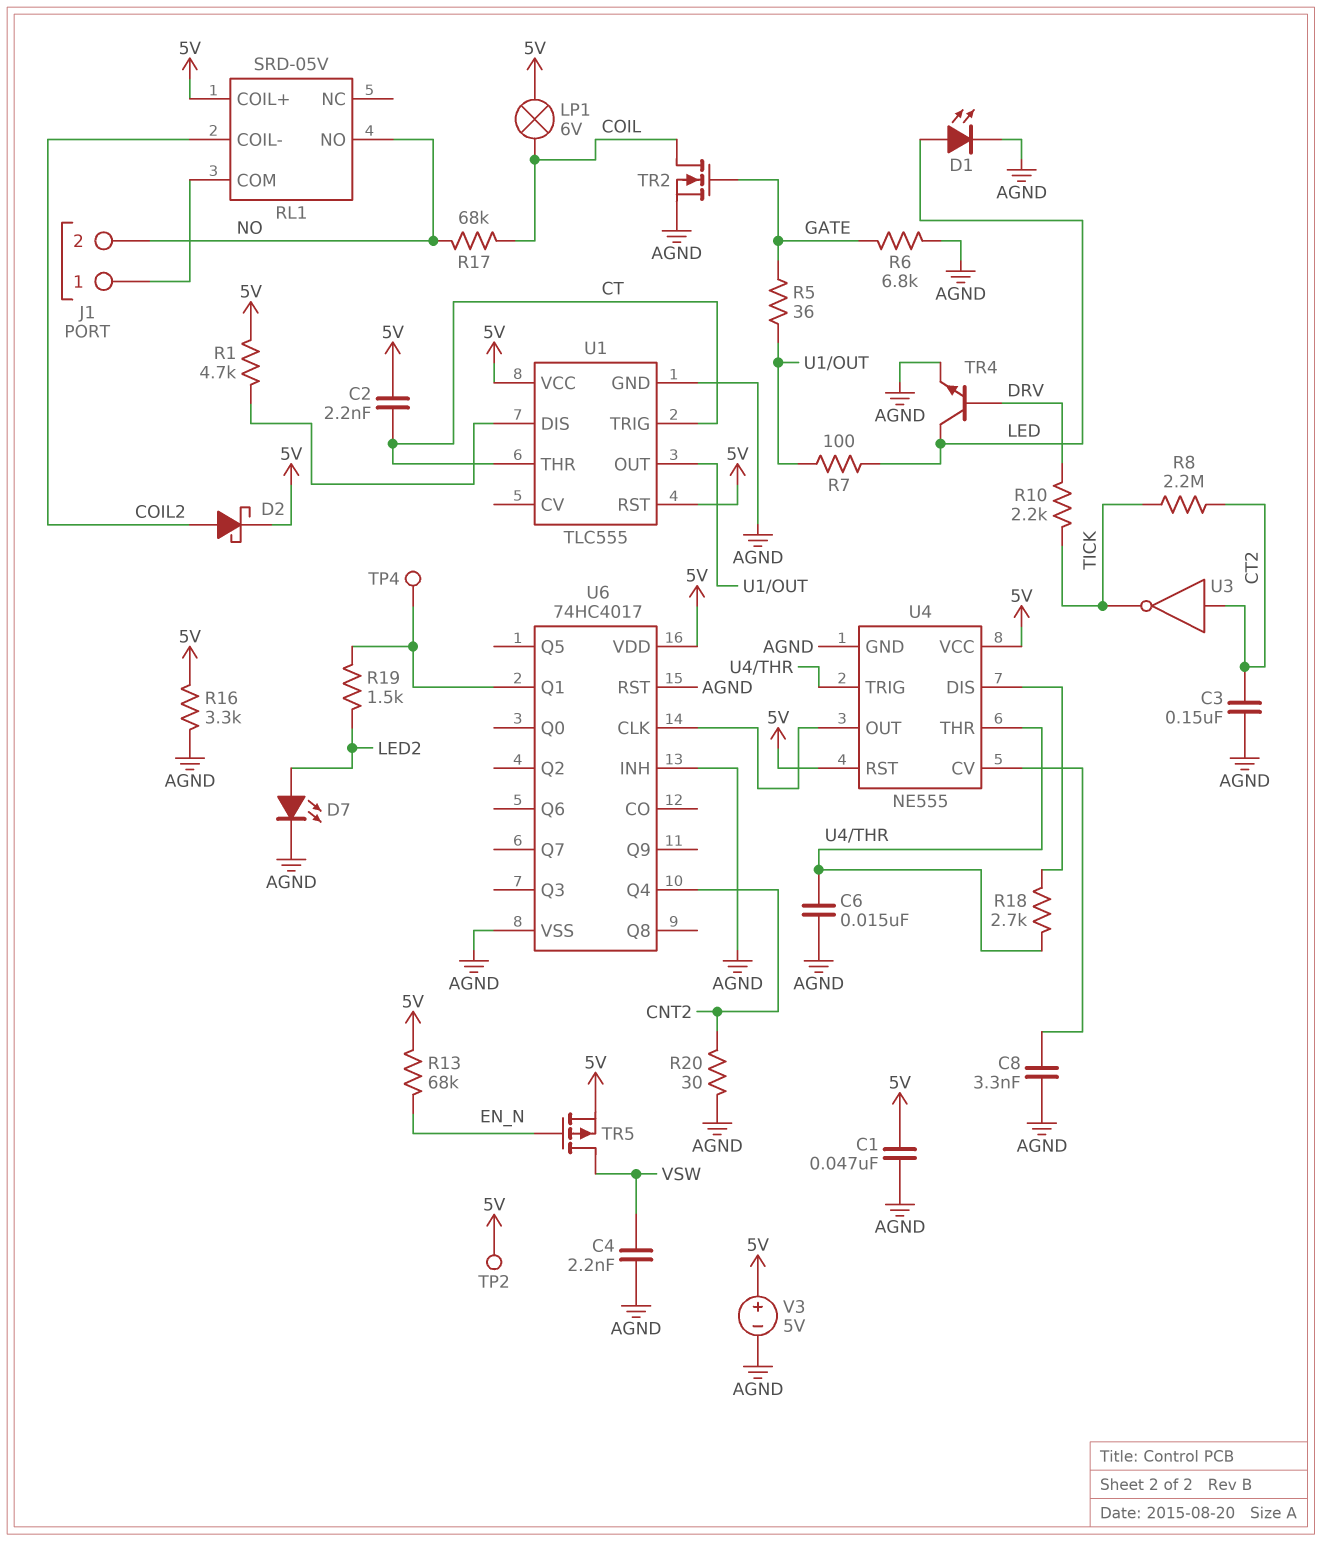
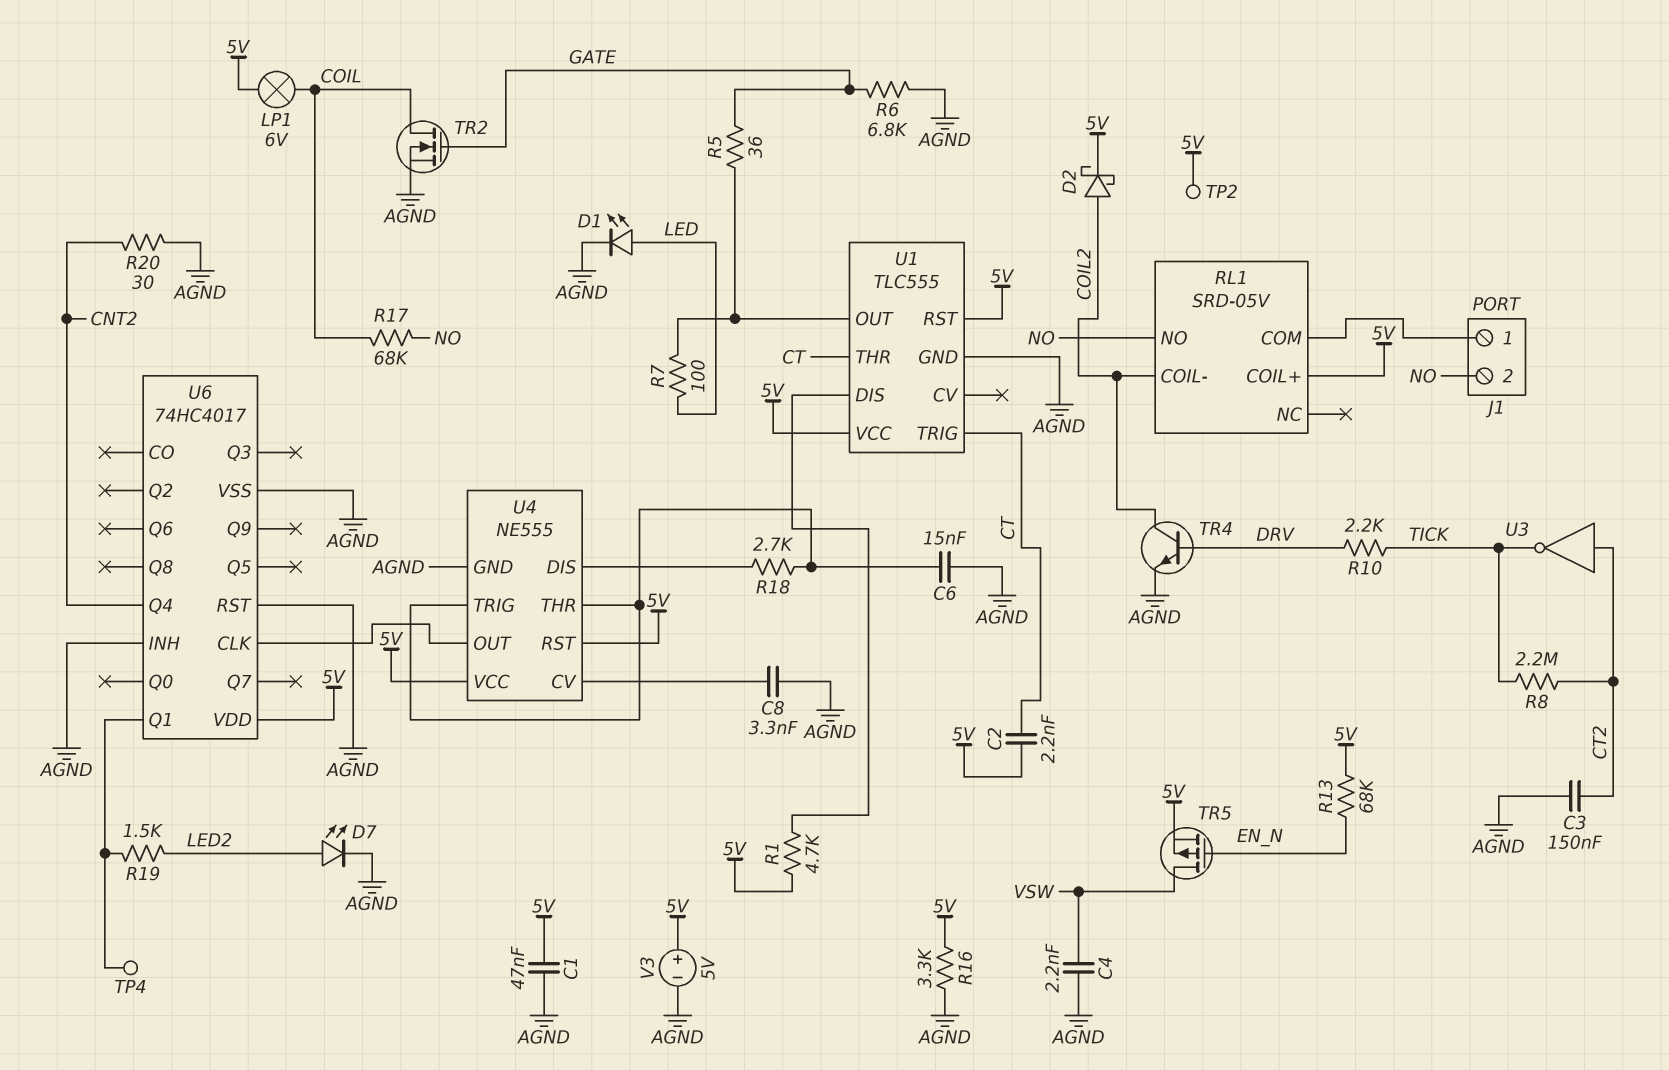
TR4: NPN (B DRV, C LED, E AGND) -> NPN (B DRV, C COIL2, E AGND)

